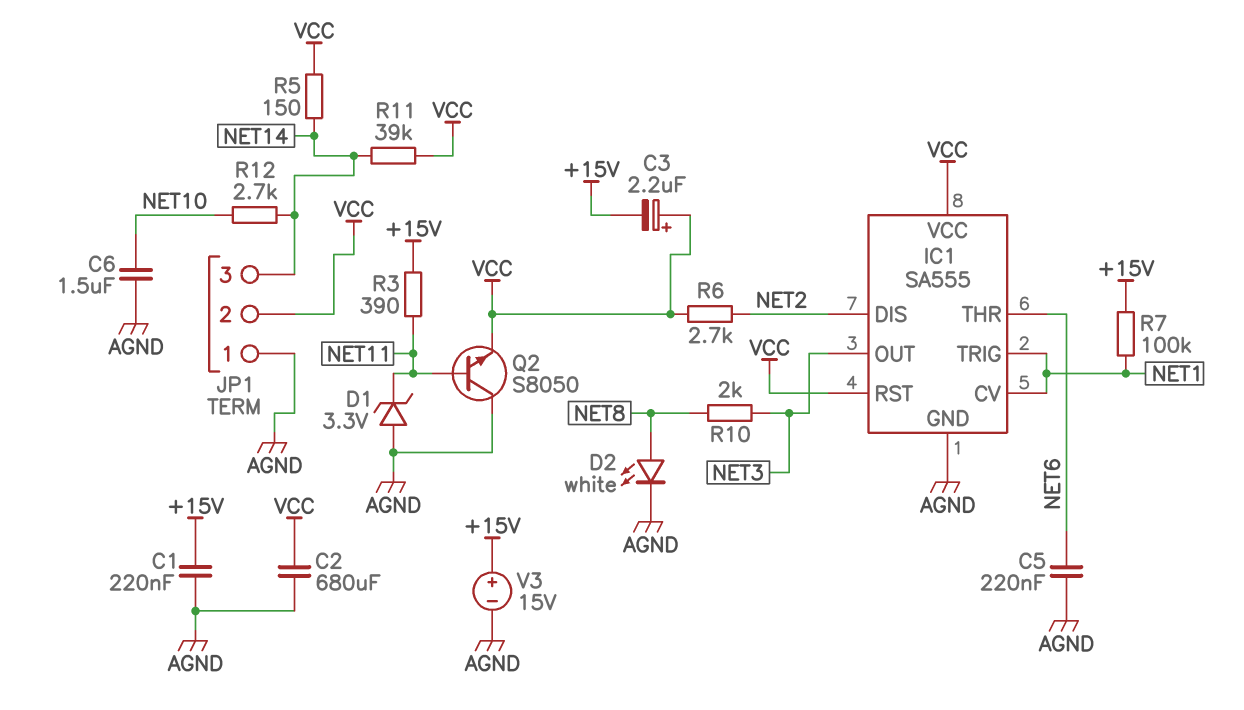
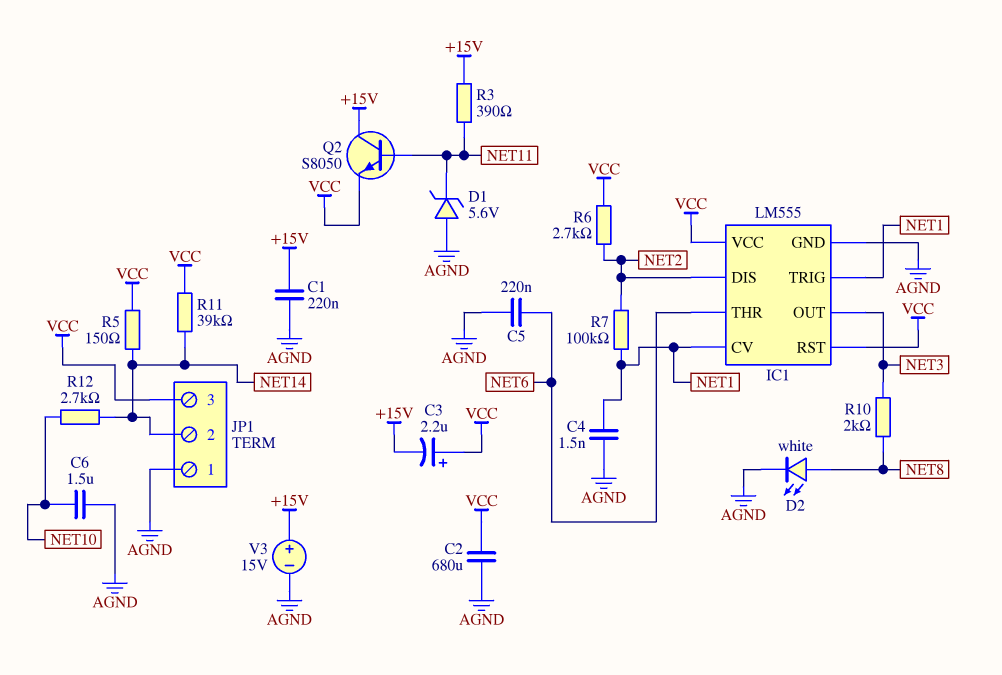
C4: none -> 1.5nF (AGND, NET1)
D1: zener 3.3V (A AGND, K NET11) -> zener 5.6V (A AGND, K NET11)
IC1: SA555 -> LM555
JP1 pin 2: VCC -> NET14
JP1 pin 3: NET14 -> VCC
Q2: NPN S8050 (B NET11, C AGND, E VCC) -> NPN S8050 (B NET11, C +15V, E VCC)
R7: 100k (+15V, NET1) -> 100k (NET1, NET2)

